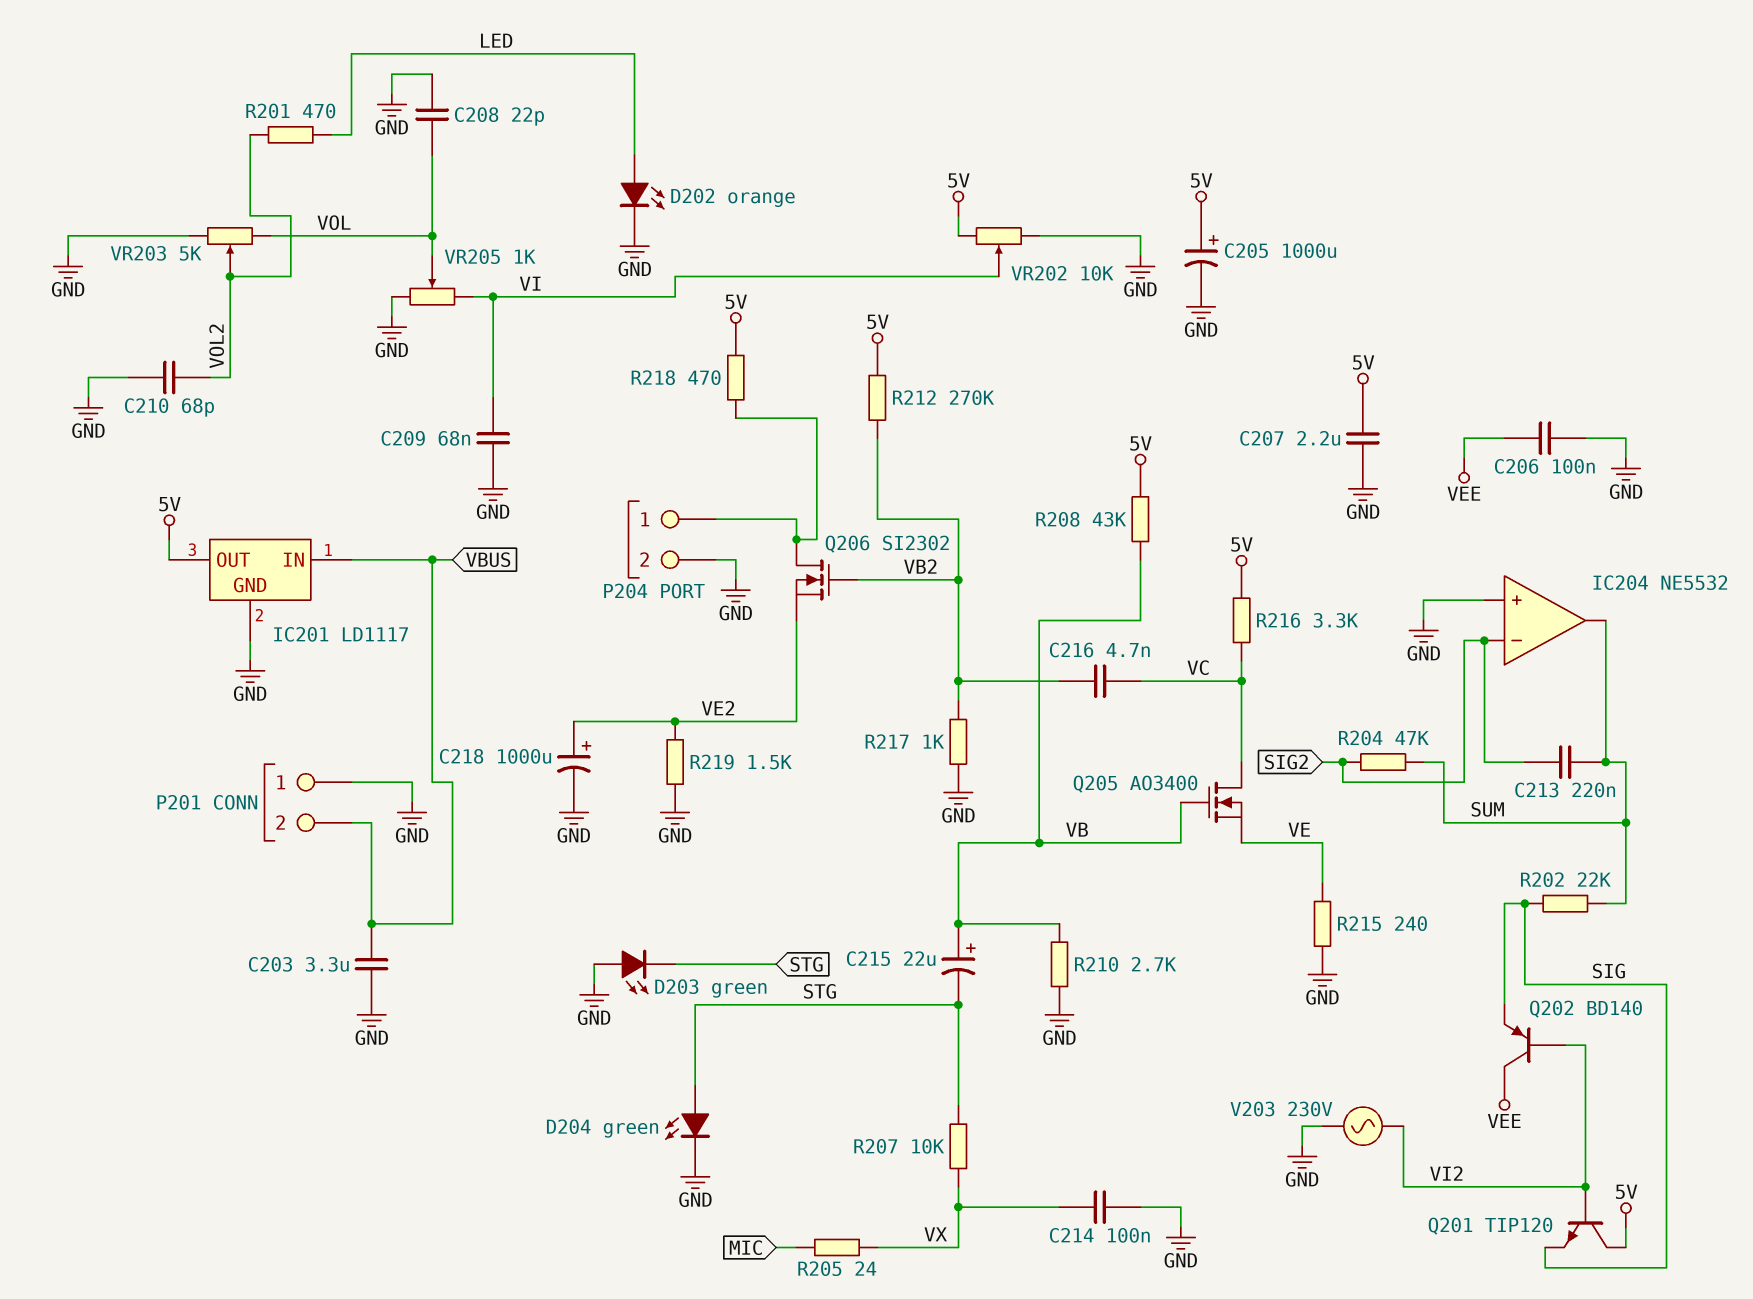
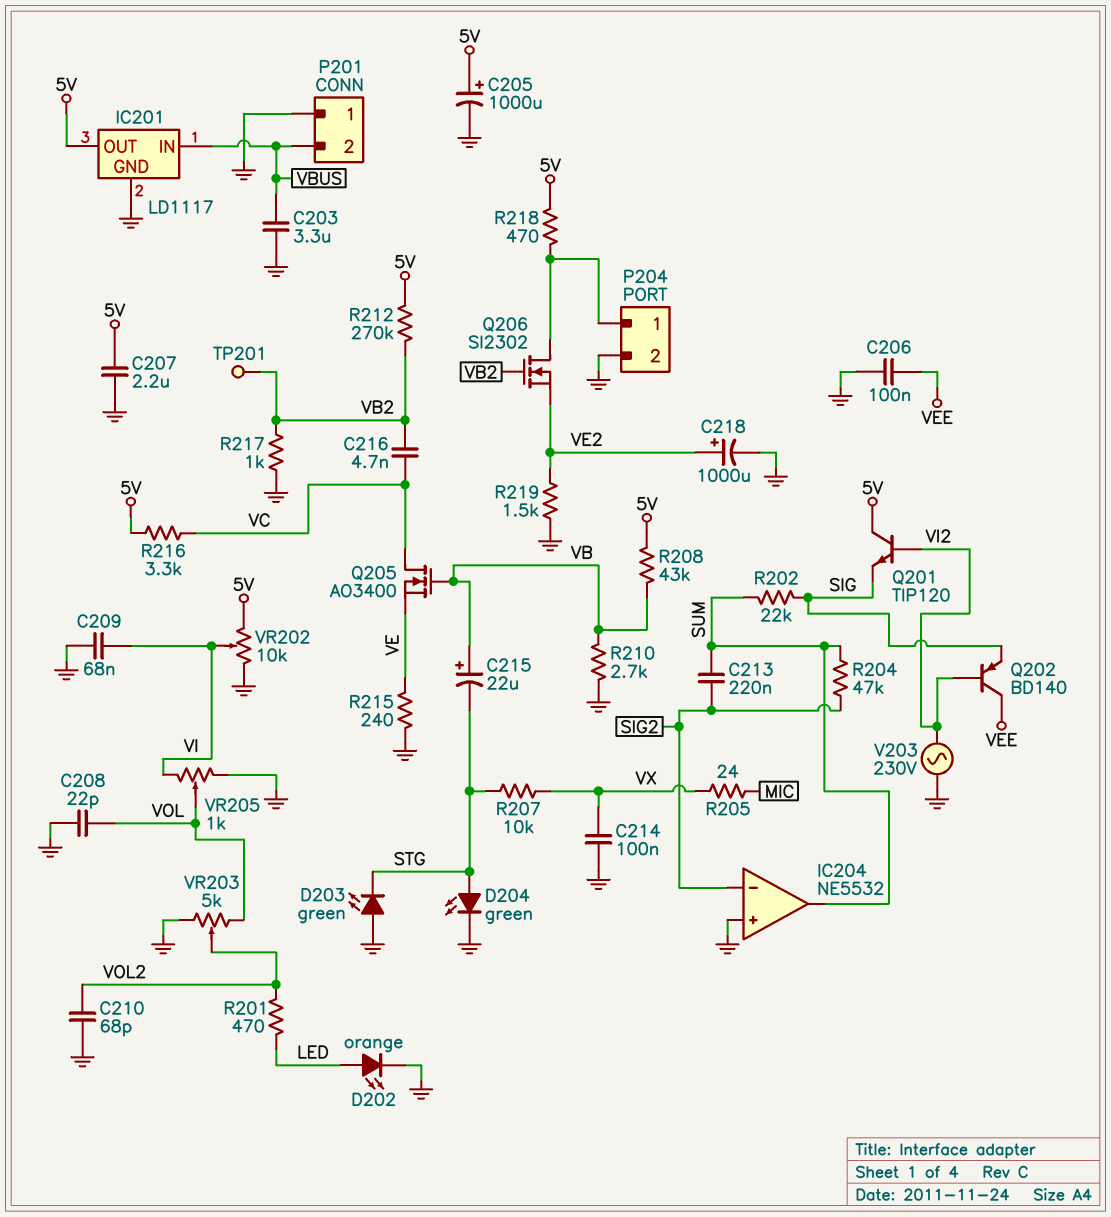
TP201: none -> test point (VB2)

